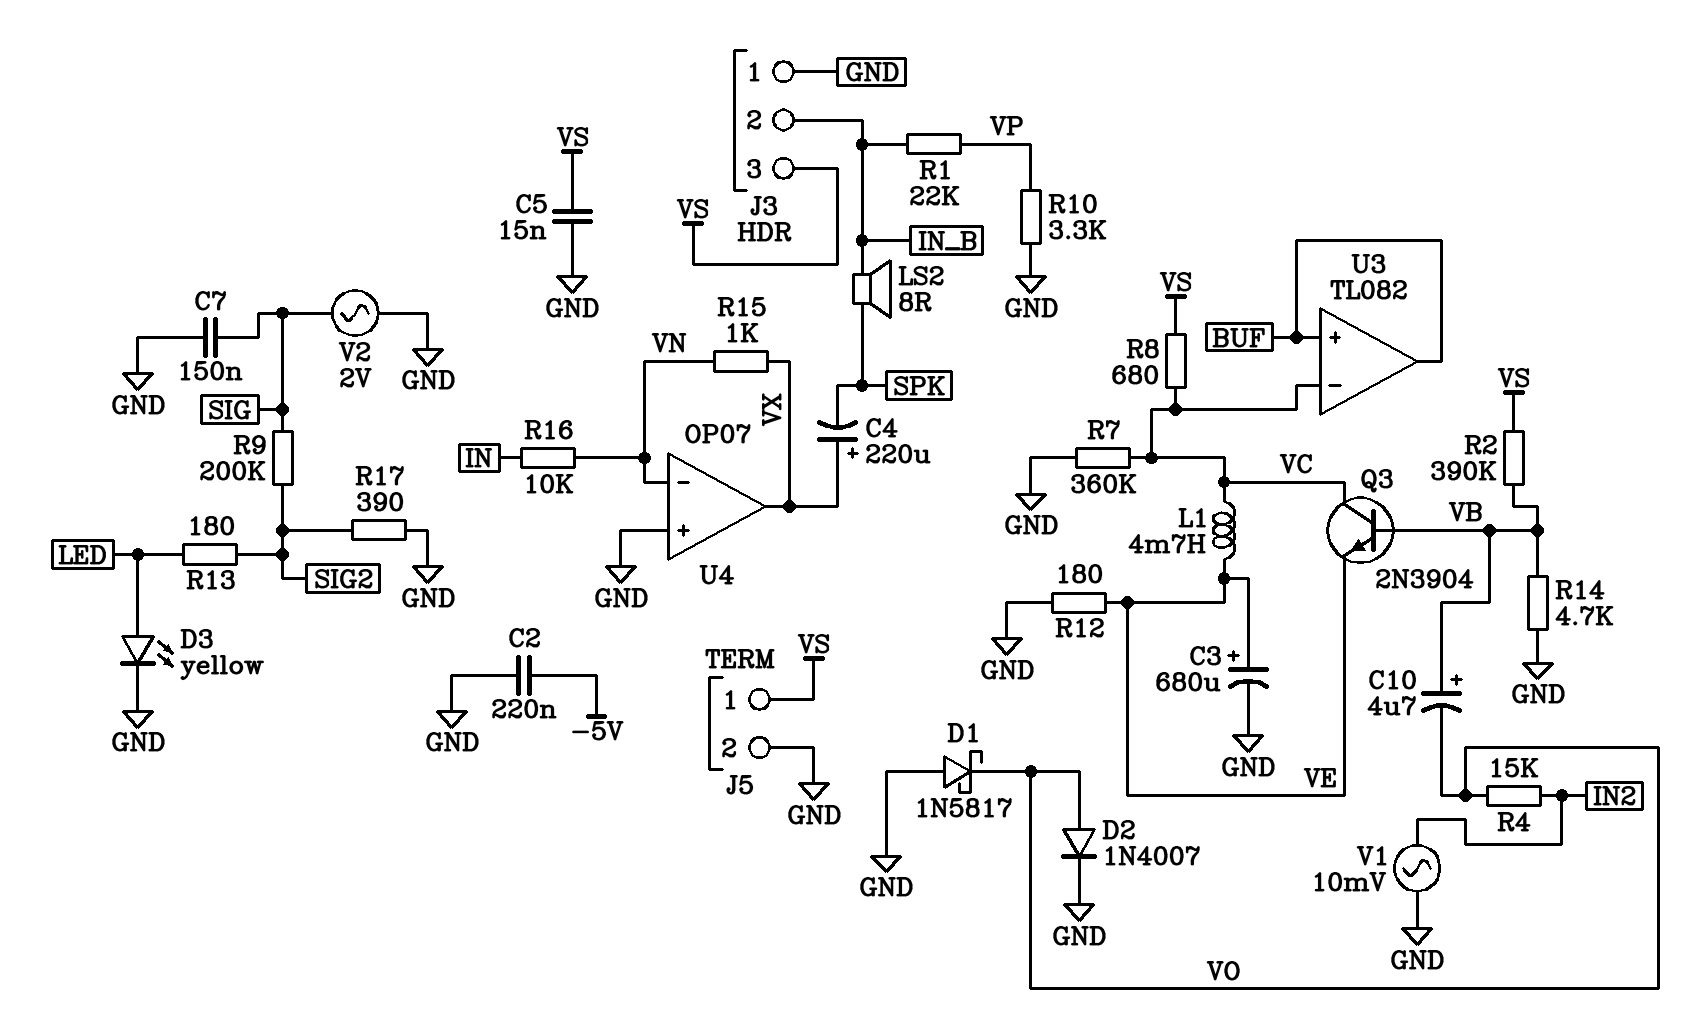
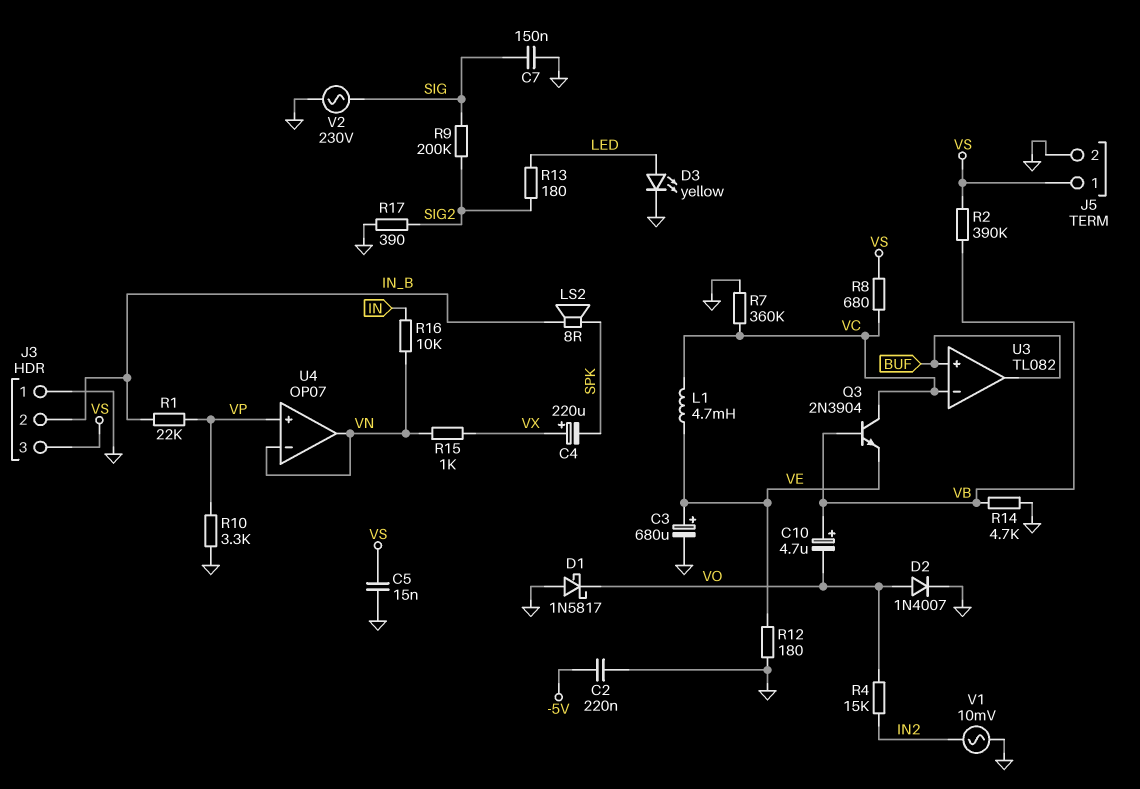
U4 pin in+: GND -> VP
U4 pin out: VX -> VN
V2: AC 2V (GND, SIG) -> AC 230V (GND, SIG)

